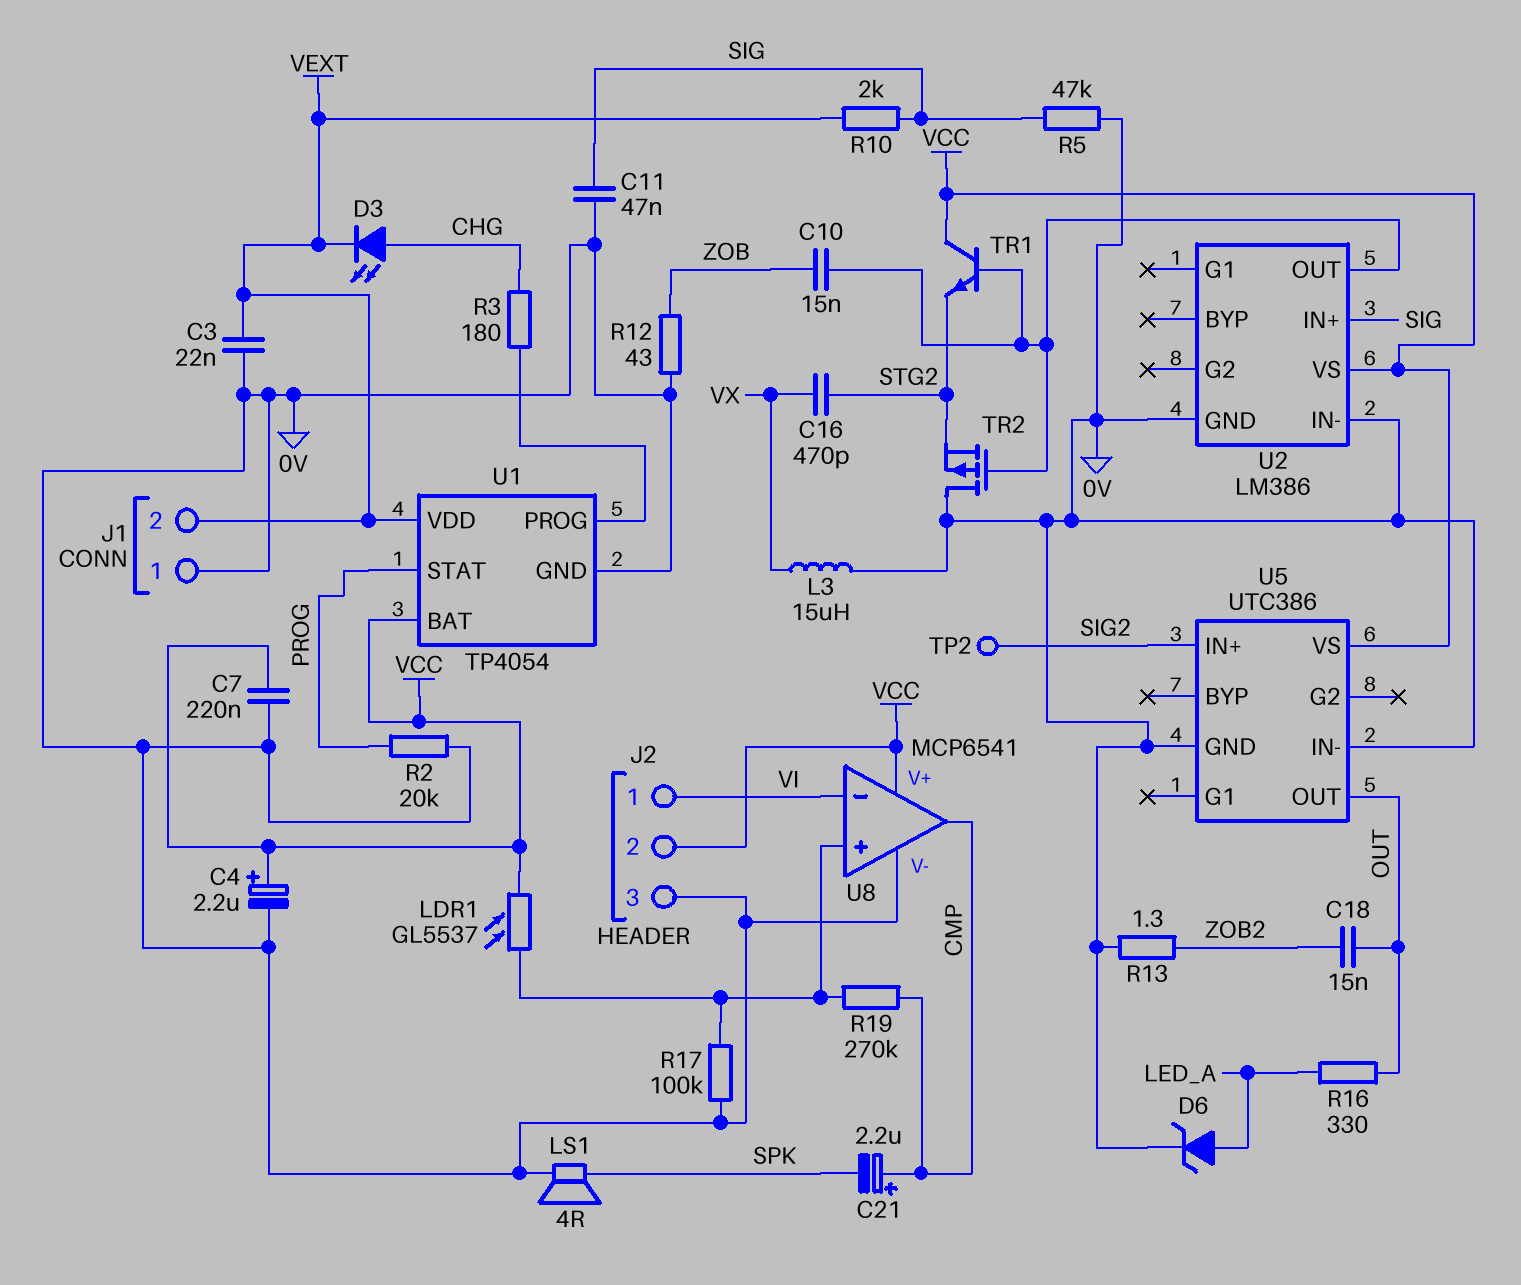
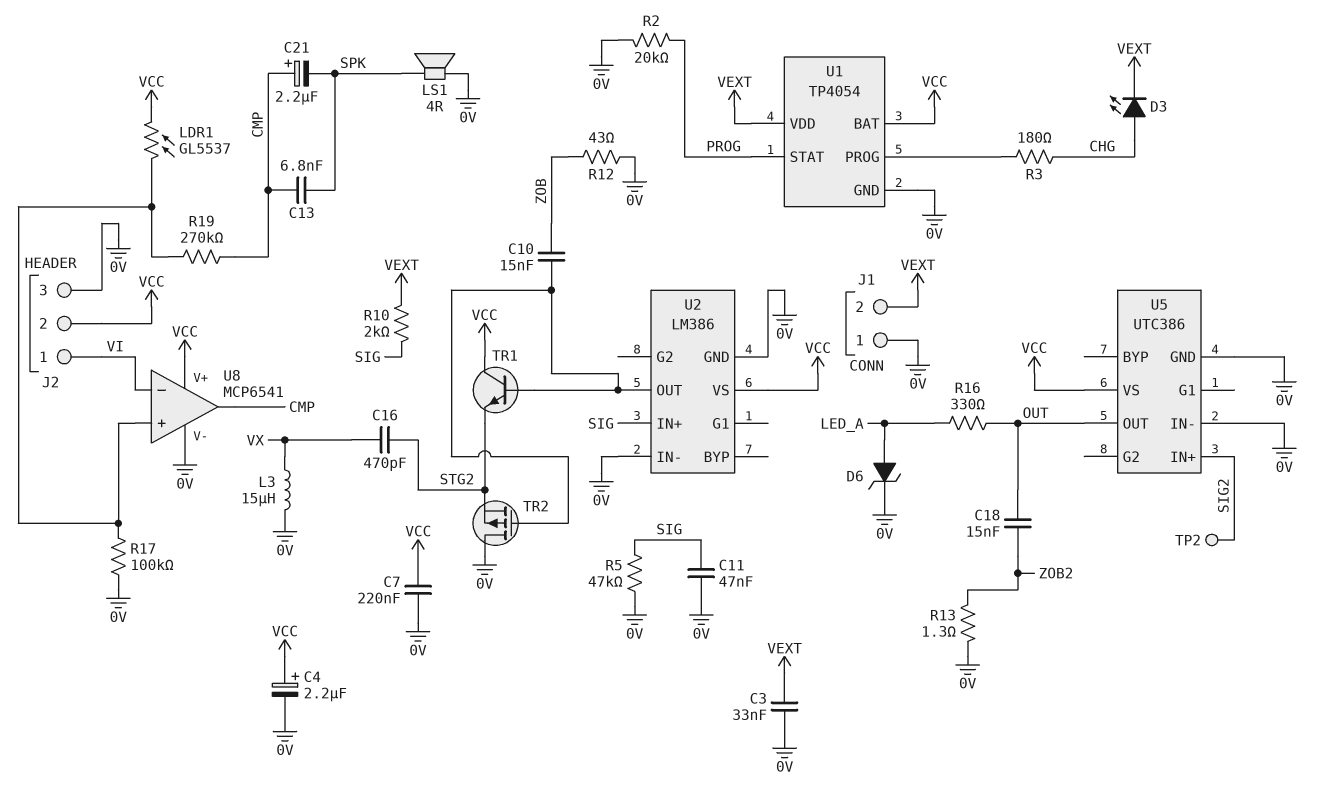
C3: 22nF (0V, VEXT) -> 33nF (0V, VEXT)
C13: none -> 6.8nF (CMP, SPK)

